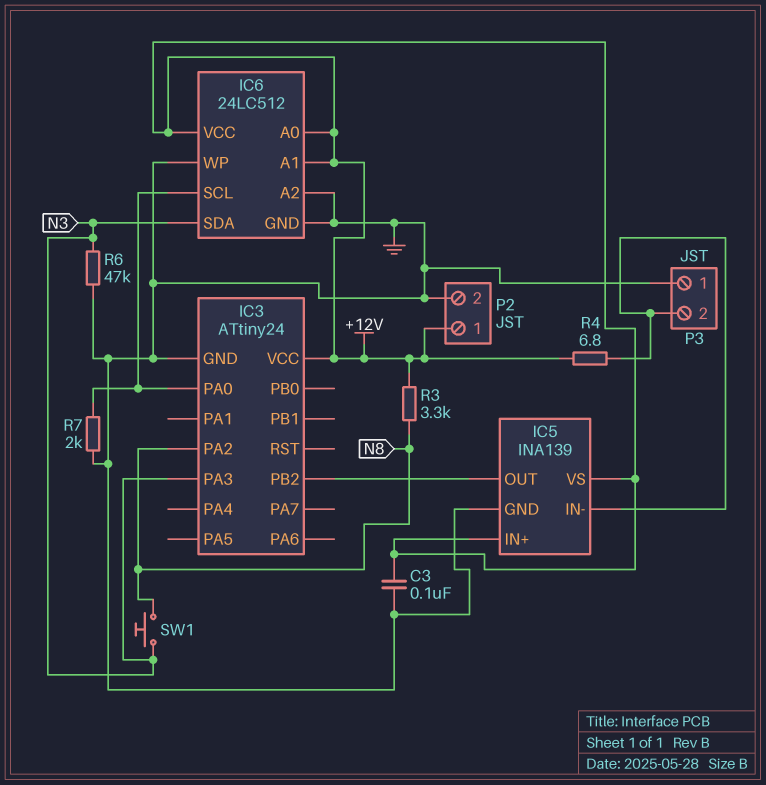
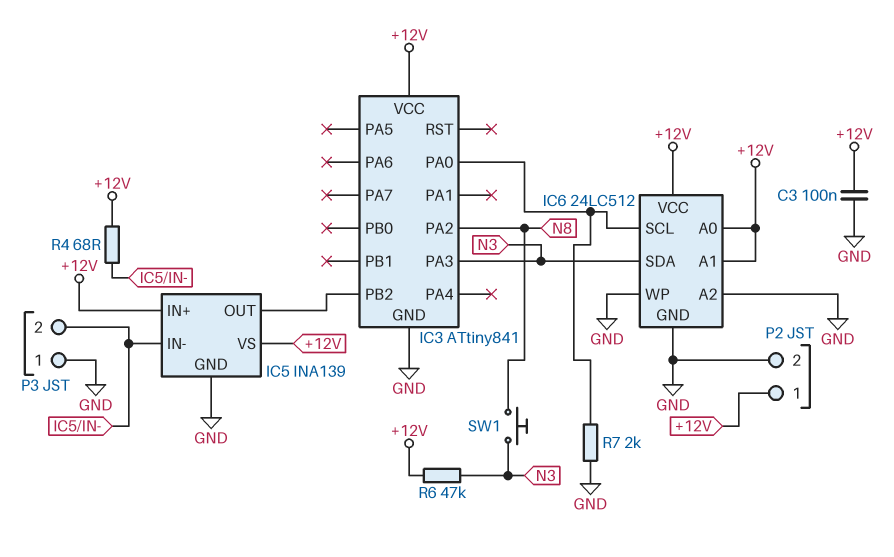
IC3: ATtiny24 -> ATtiny841
R3: 3.3k (+12V, N8) -> none
R4: 6.8 (+12V, IC5/IN-) -> 68 (+12V, IC5/IN-)
R6: 47k (GND, N3) -> 47k (+12V, N3)

